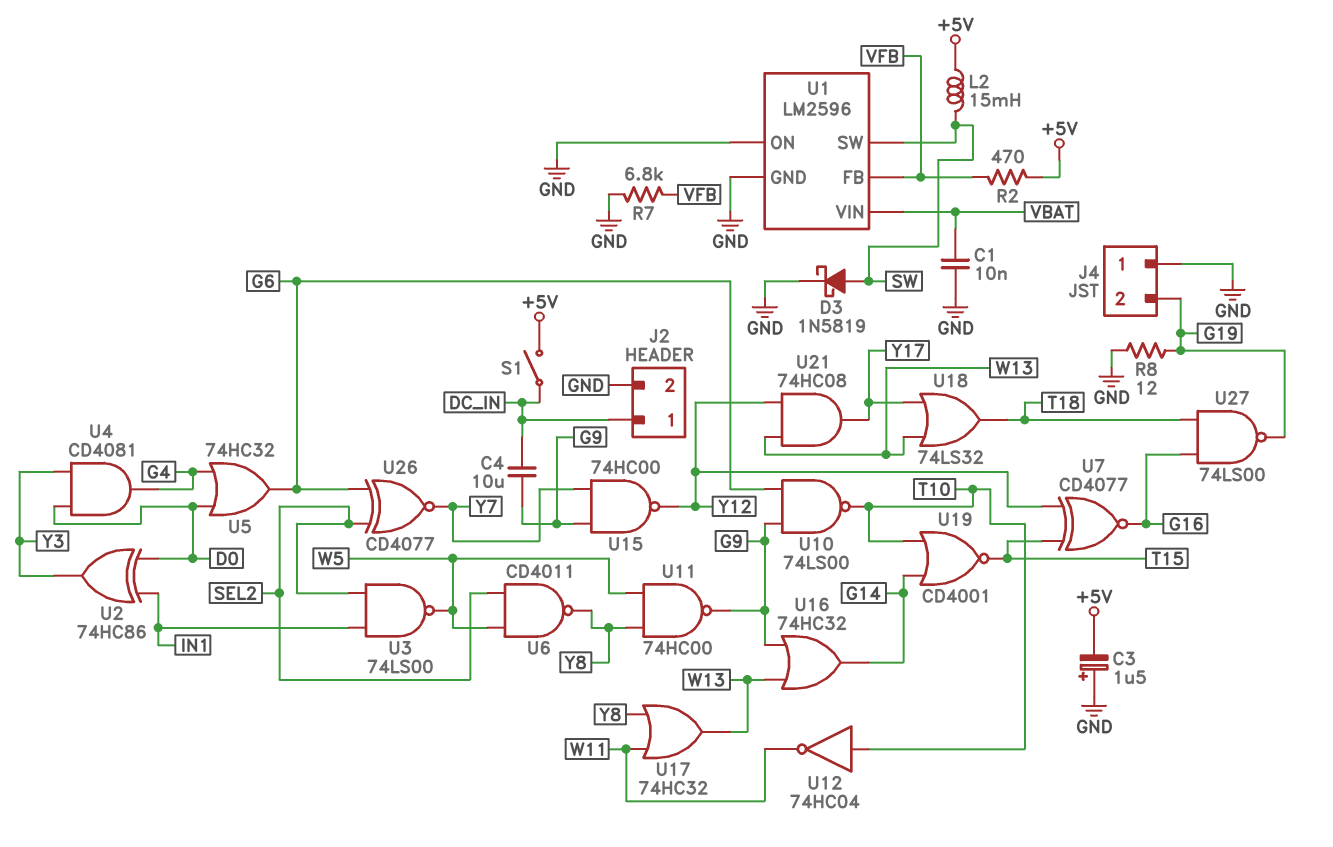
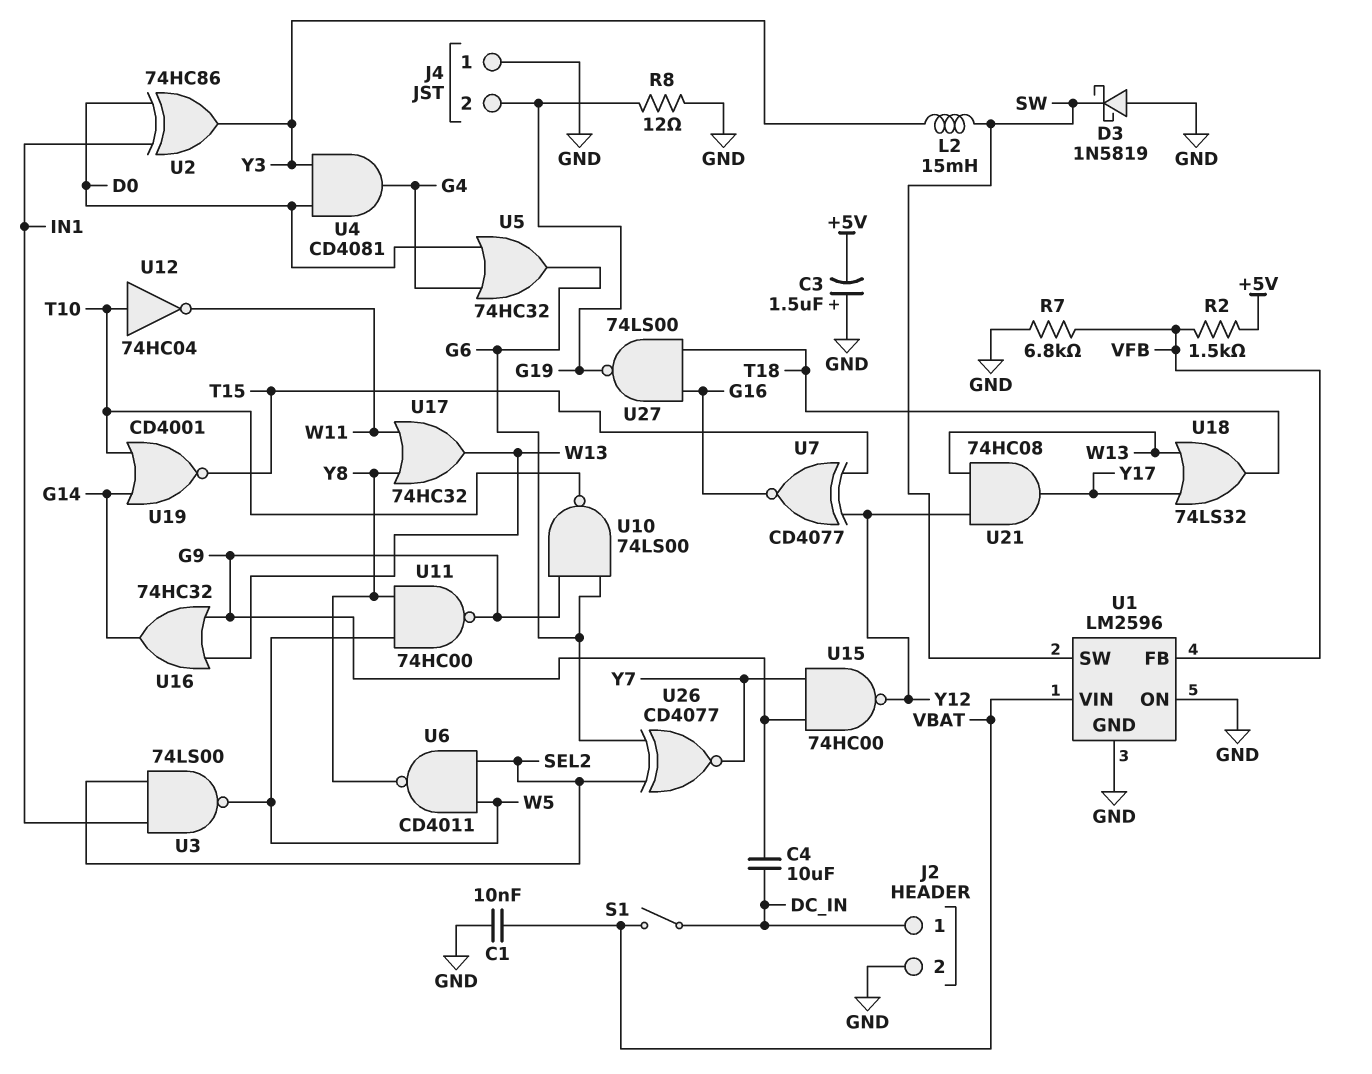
D3: schottky 1N5819 (A SW, K GND) -> schottky 1N5819 (A GND, K SW)
L2: 15mH (+5V, SW) -> 15mH (SW, Y3)
R2: 470 (+5V, VFB) -> 1.5k (+5V, VFB)
S1: switch (+5V, DC_IN) -> switch (DC_IN, VBAT)

